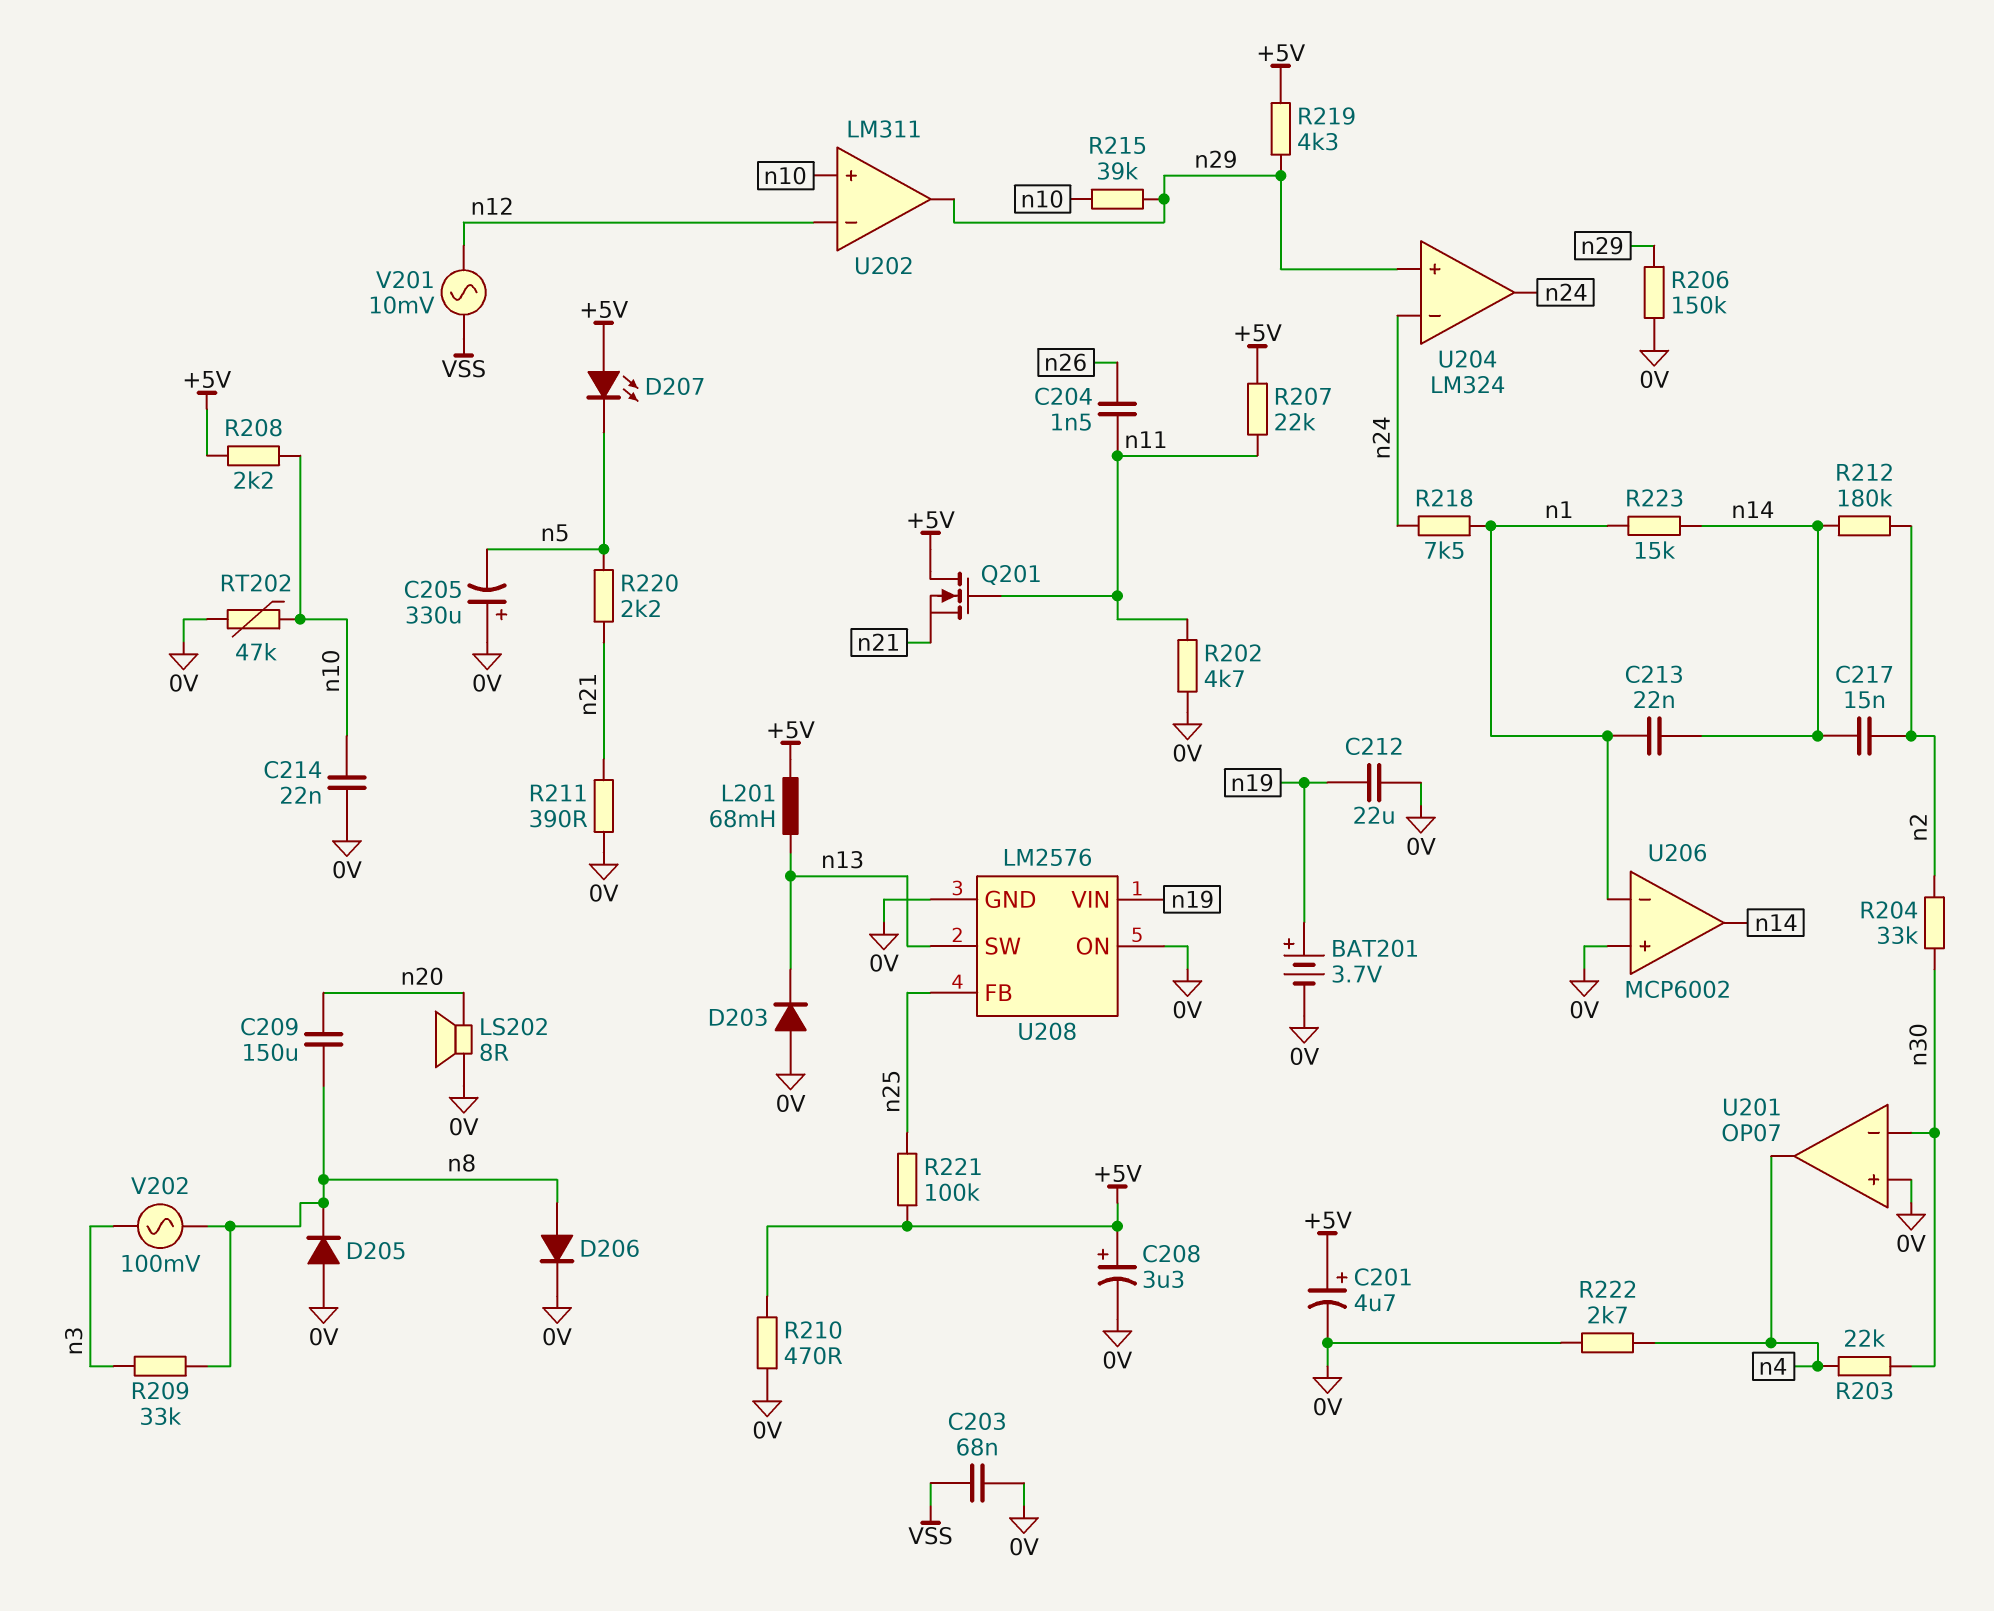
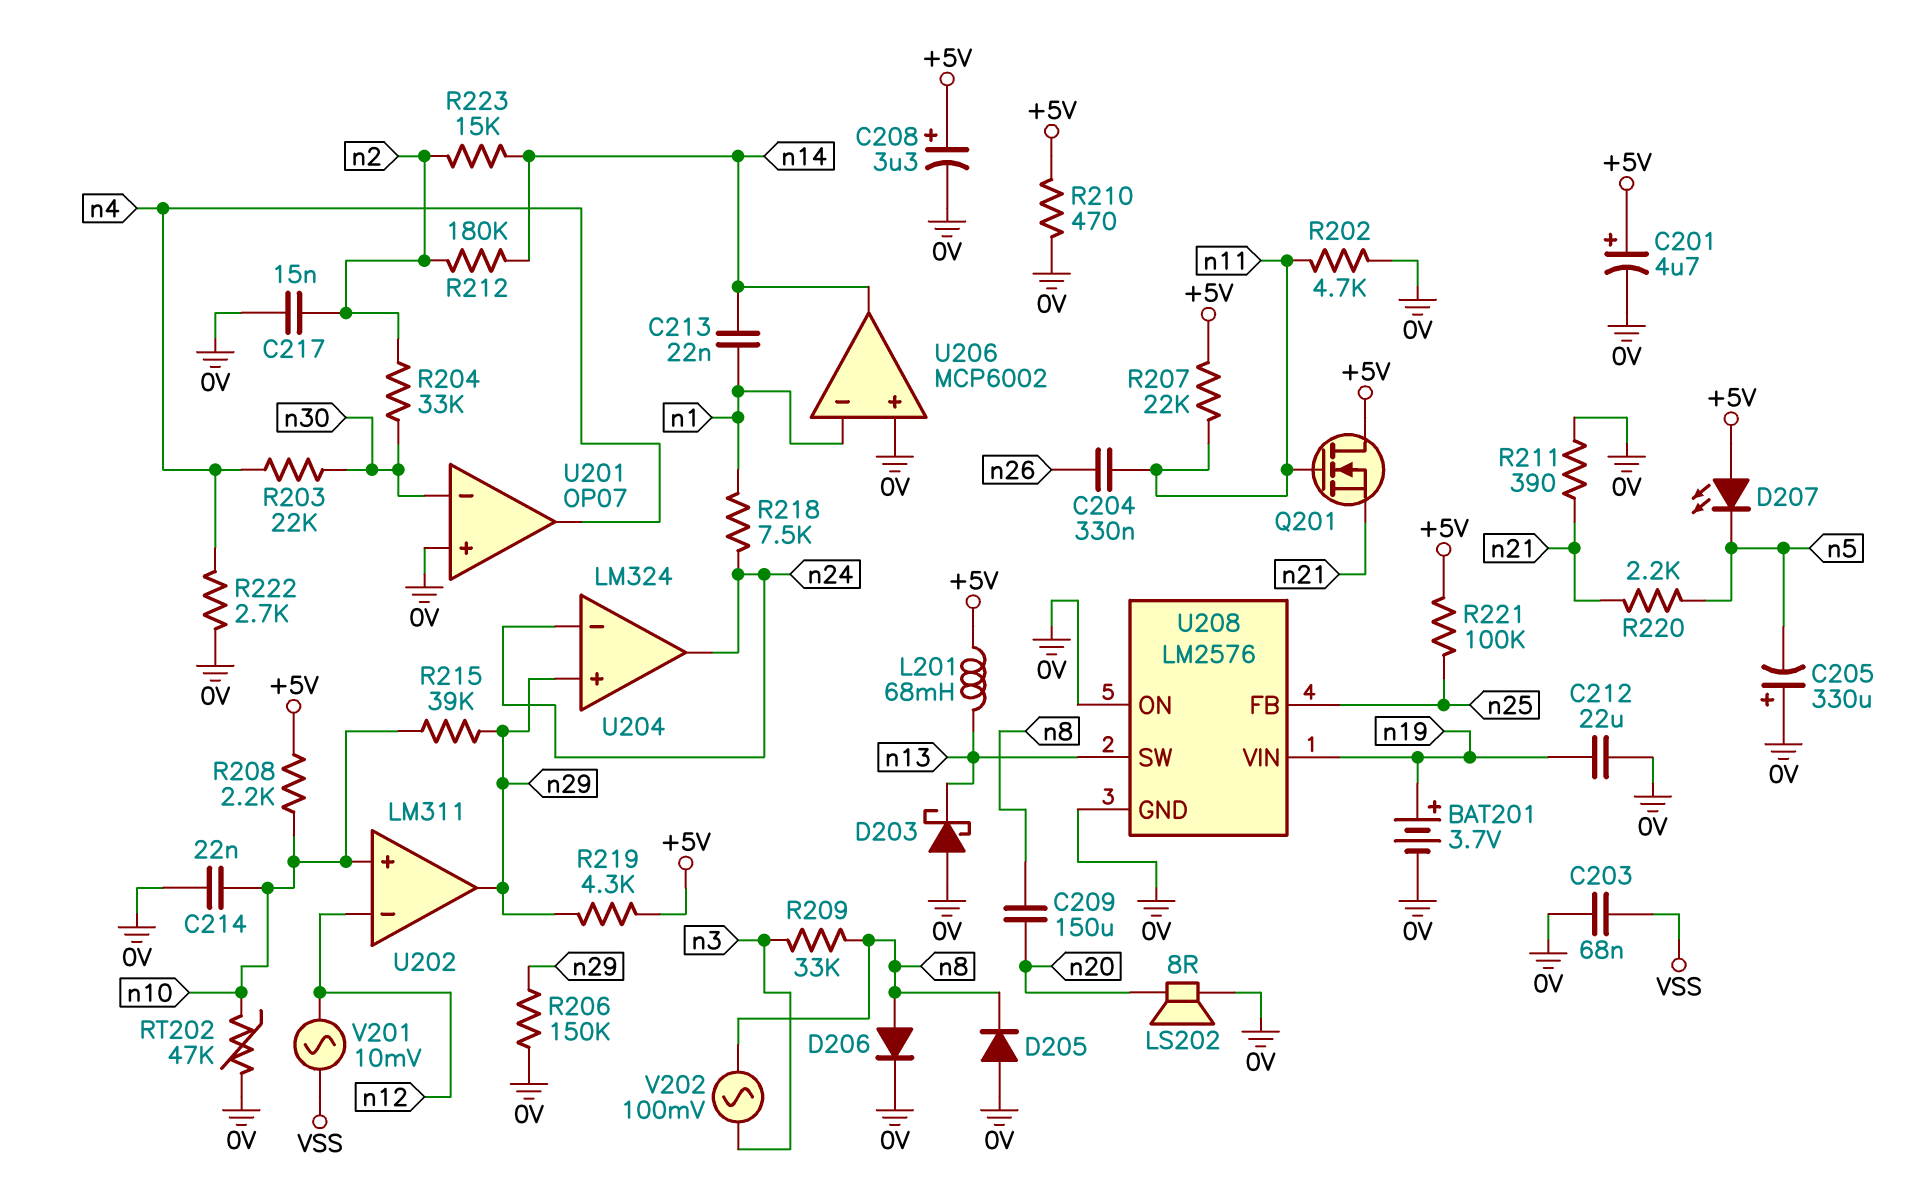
C204: 1.5nF (n11, n26) -> 330nF (n11, n26)
C217: 15nF (n2, n14) -> 15nF (0V, n2)
D203: diode (A 0V, K n13) -> schottky (A 0V, K n13)
R223: 15k (n1, n14) -> 15k (n2, n14)

